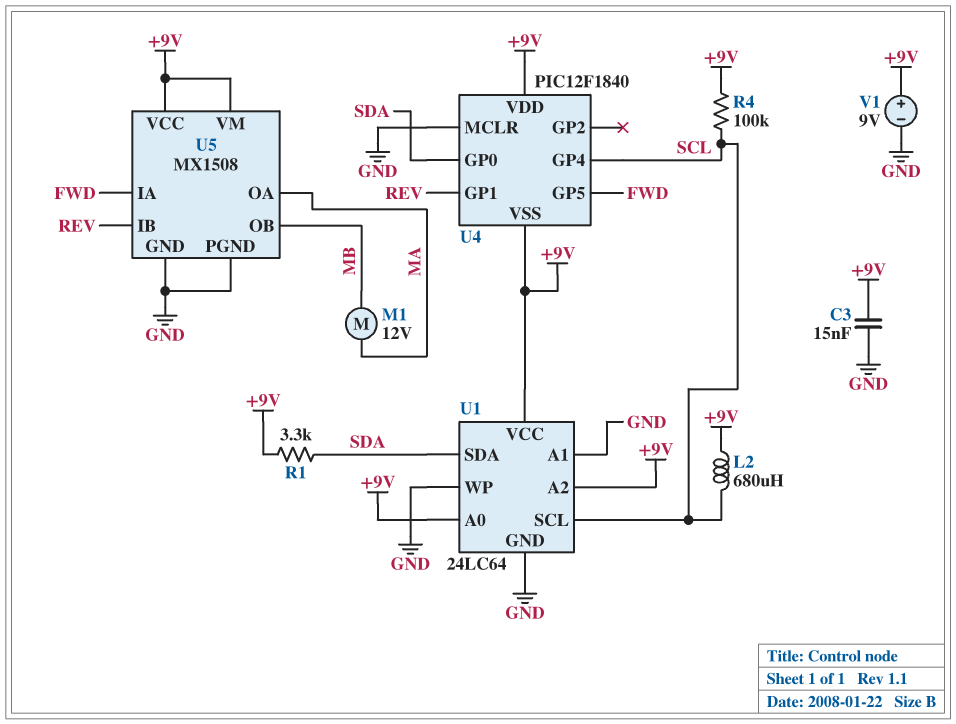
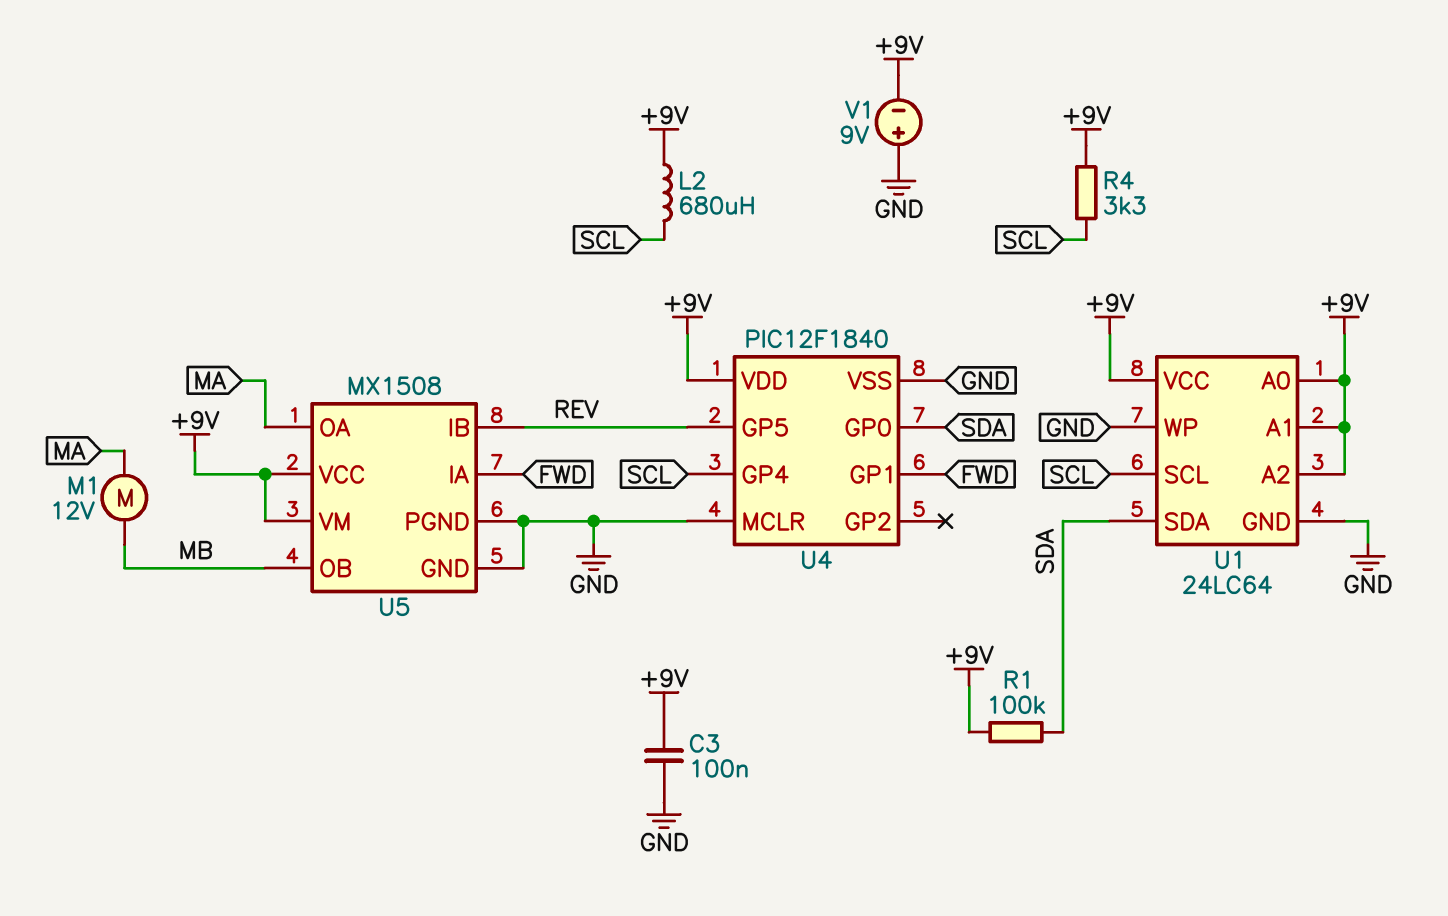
C3: 15nF (+9V, GND) -> 100nF (+9V, GND)
R1: 3.3k (+9V, SDA) -> 100k (+9V, SDA)
R4: 100k (+9V, SCL) -> 3.3k (+9V, SCL)
U1 pin A1: GND -> +9V
U4 pin GP1: REV -> FWD
U4 pin GP5: FWD -> REV
U4 pin VSS: +9V -> GND
V1: 9V (plus +9V, minus GND) -> 9V (plus GND, minus +9V)

